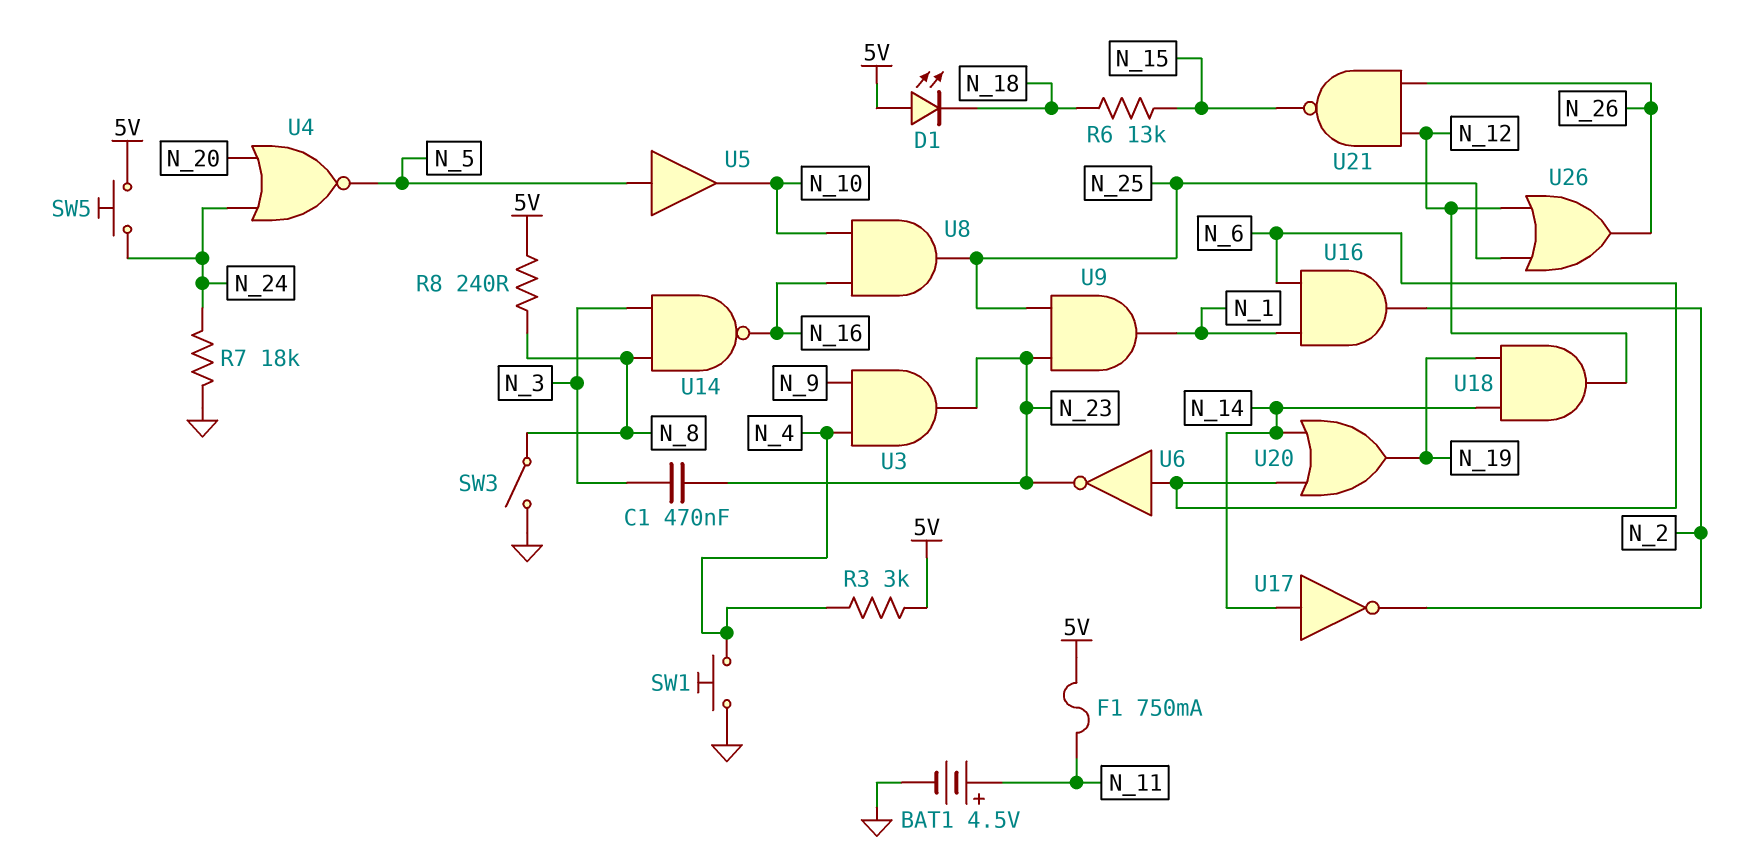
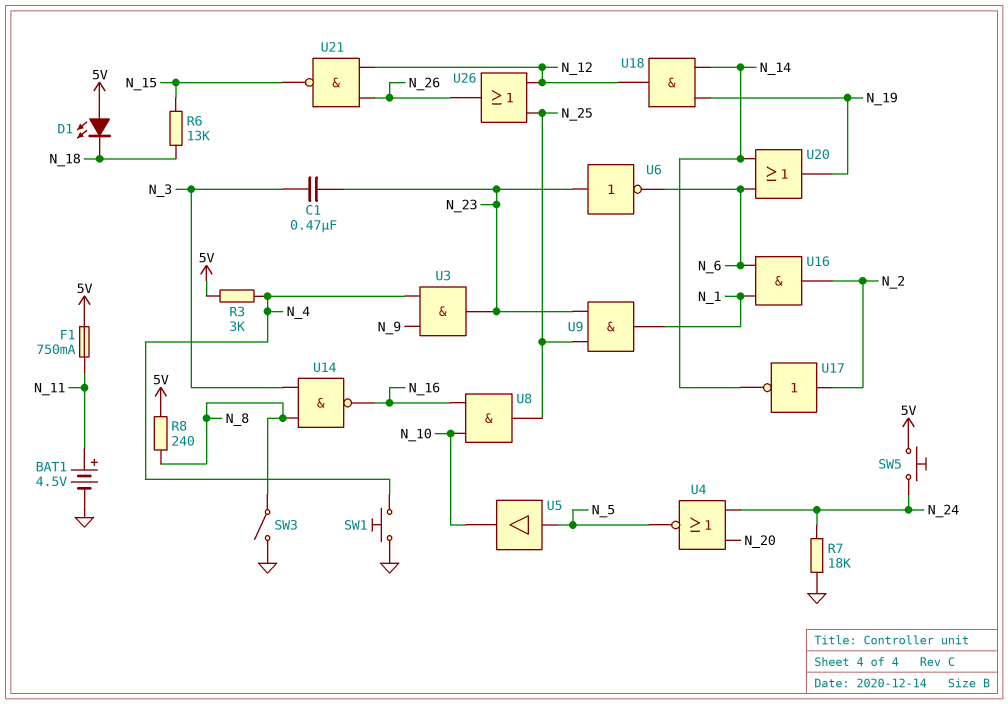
U6: NOT (in N_6, out N_23) -> NOT (in N_23, out N_6)
U17: NOT (in N_14, out N_2) -> NOT (in N_2, out N_14)

